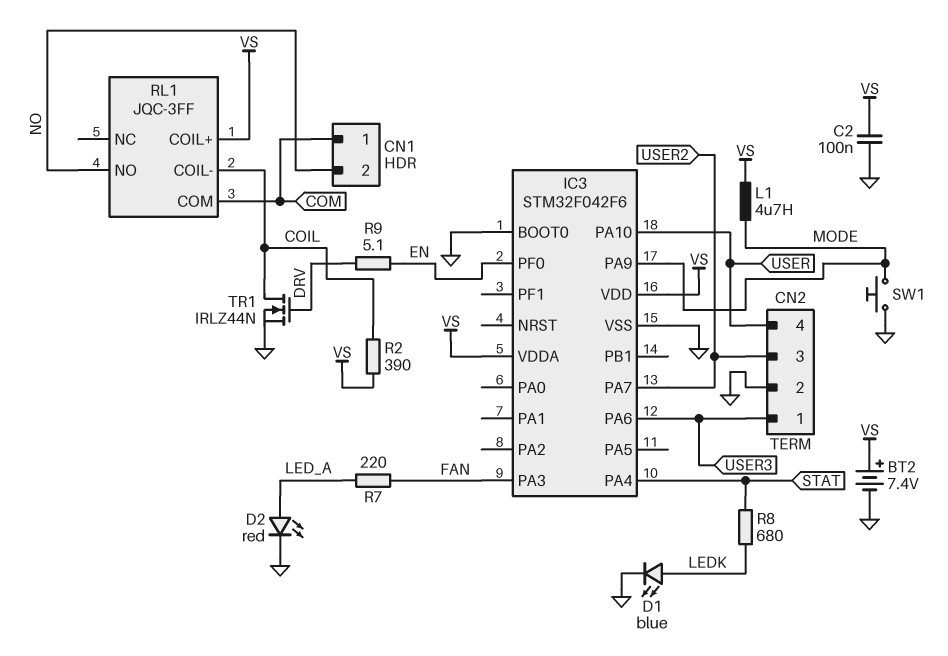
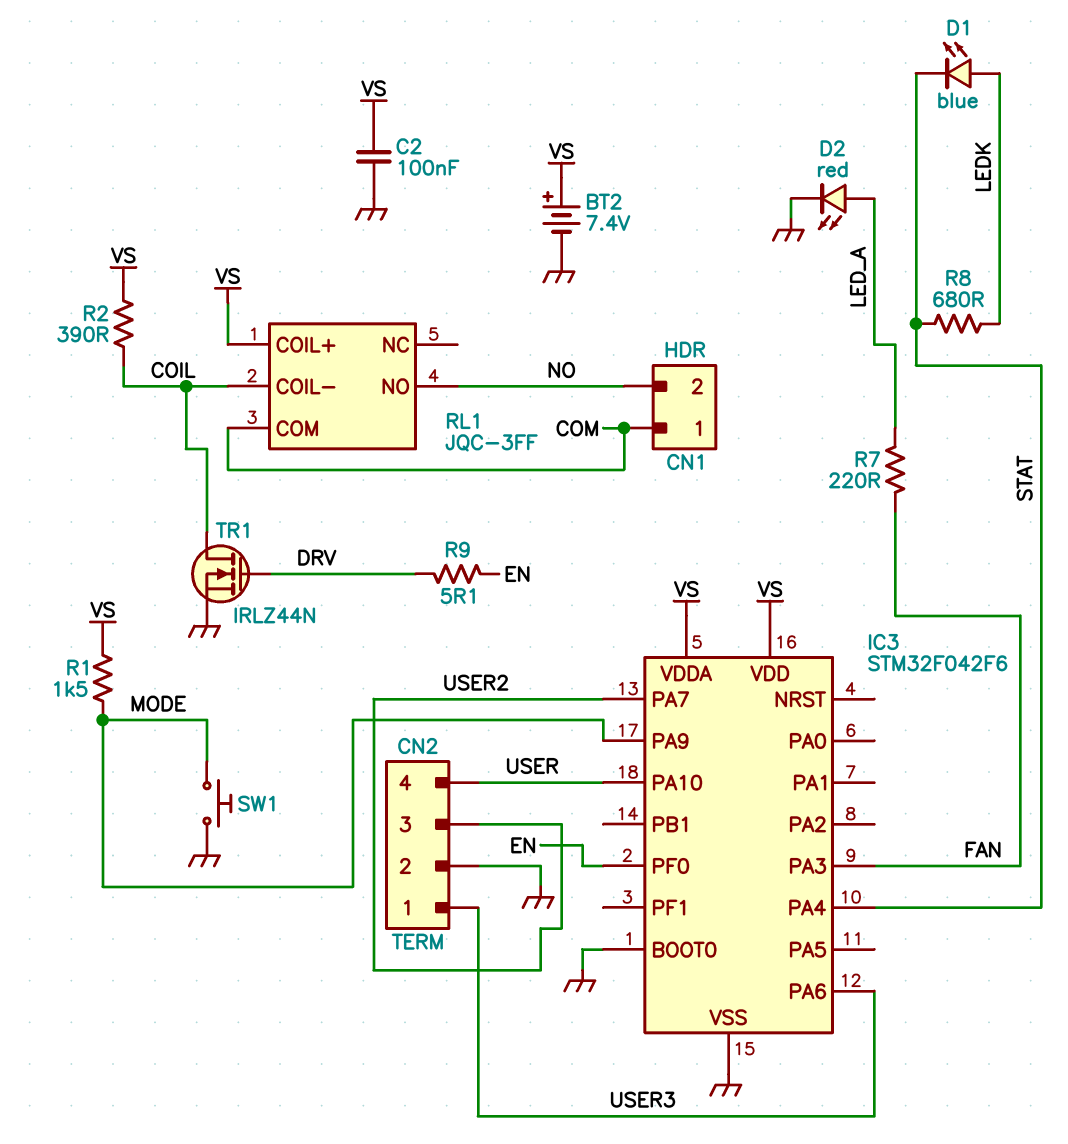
D1: LED blue (A LEDK, K GND) -> LED blue (A LEDK, K STAT)
L1: 4.7uH (MODE, VS) -> none
R1: none -> 1.5k (MODE, VS)

